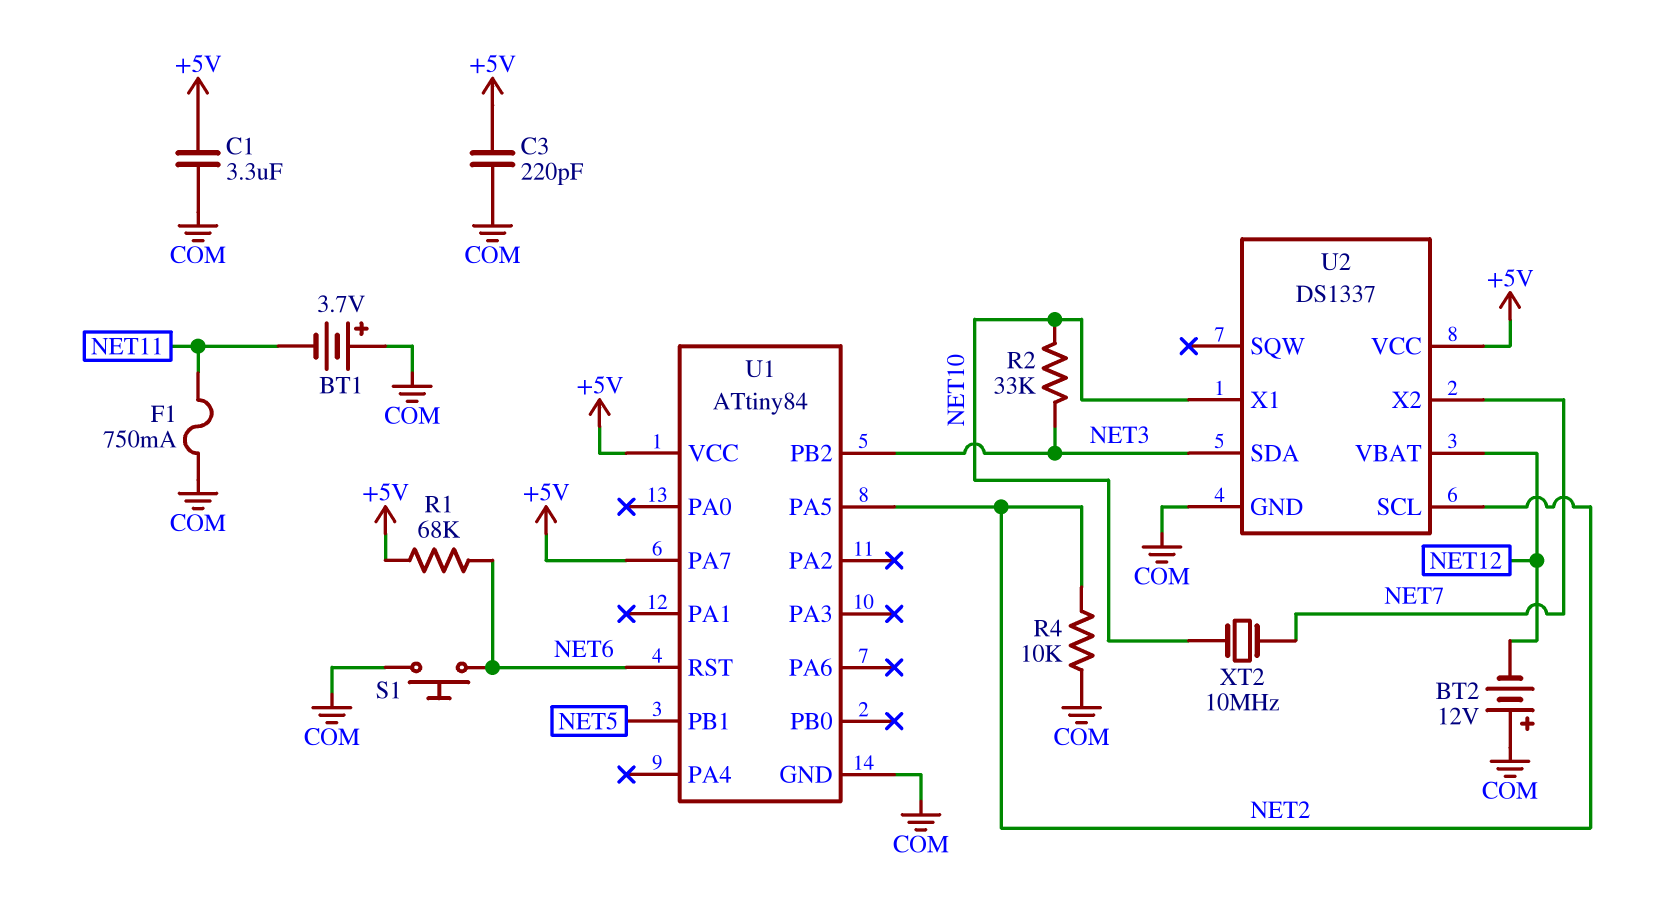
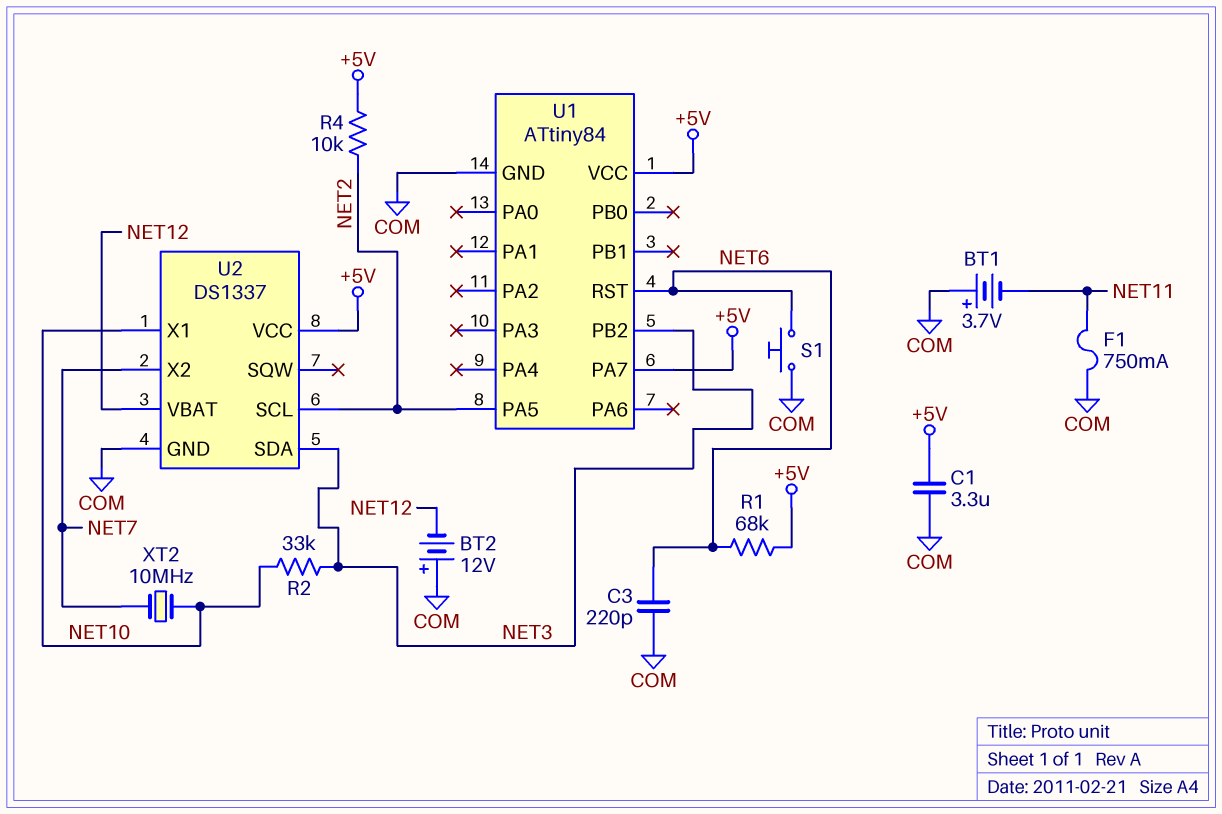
C3: 220pF (+5V, COM) -> 220pF (COM, NET6)
R4: 10k (COM, NET2) -> 10k (+5V, NET2)
U1 pin PB1: NET5 -> none

